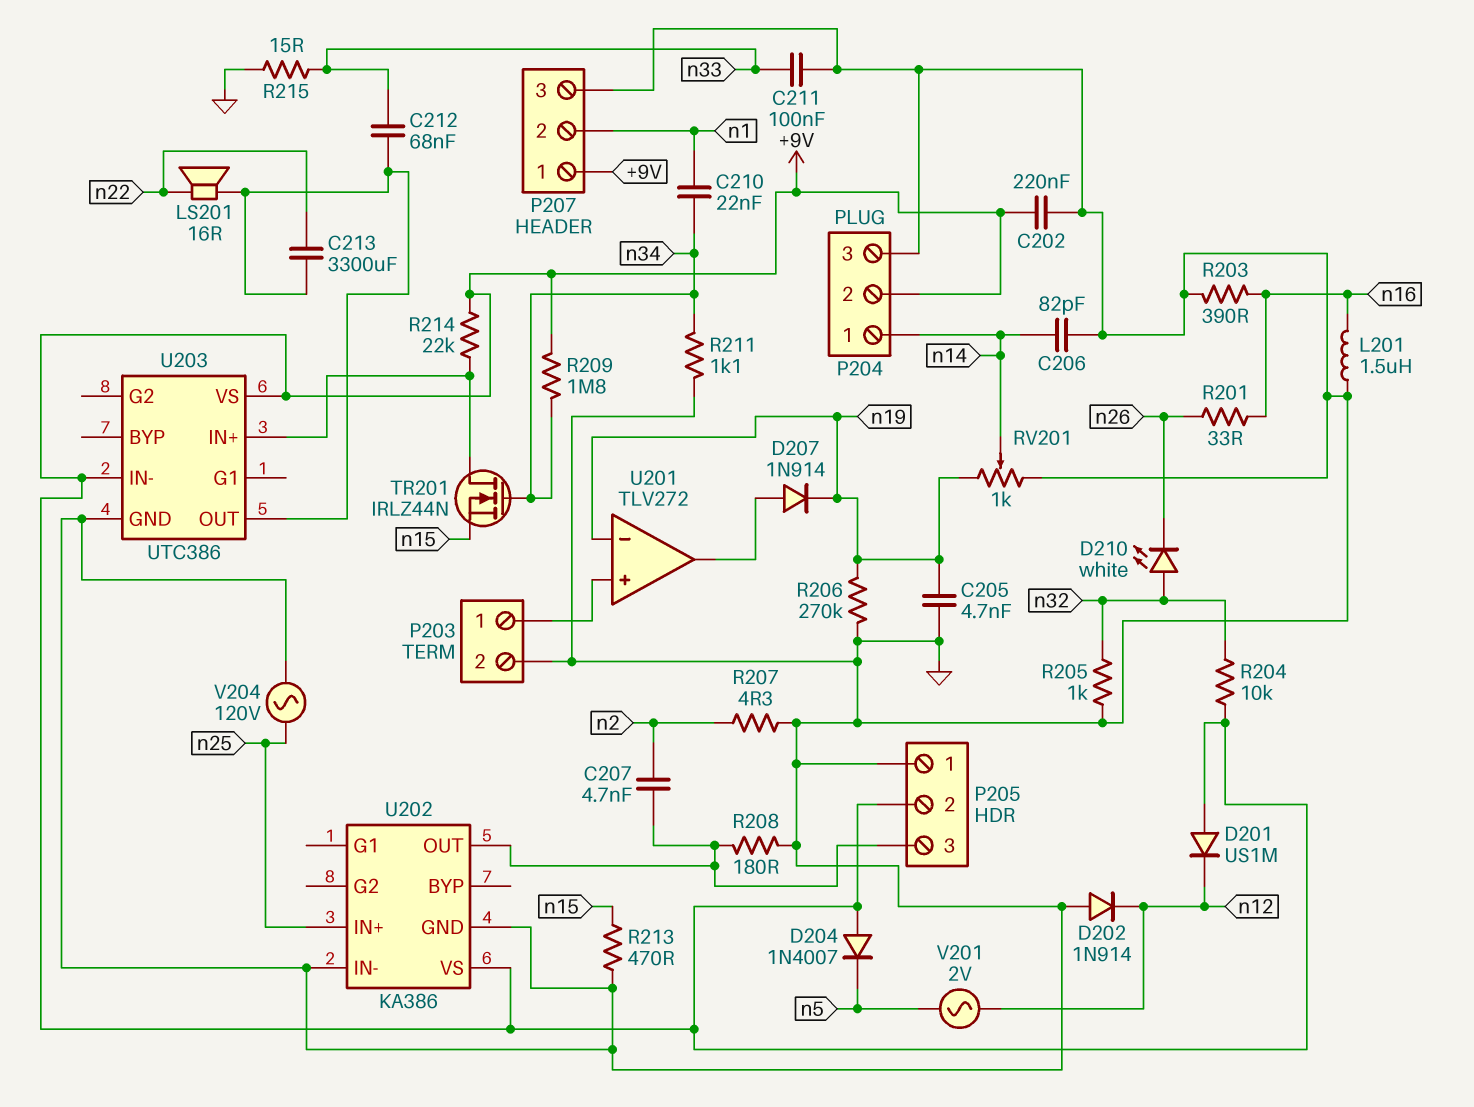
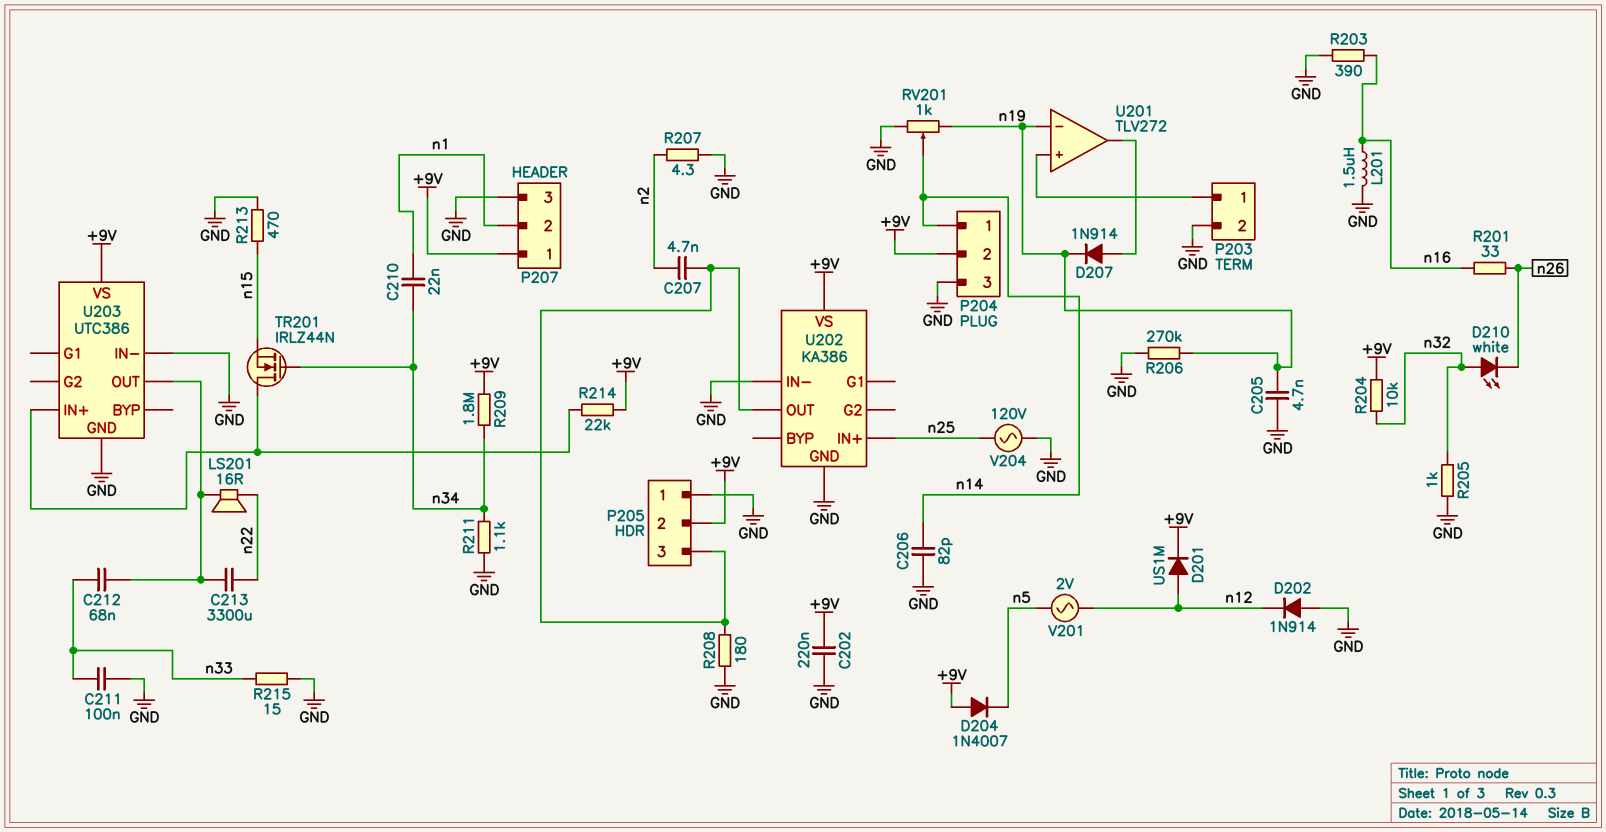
D201: diode US1M (A +9V, K n12) -> diode US1M (A n12, K +9V)
U203 pin IN-: +9V -> GND

